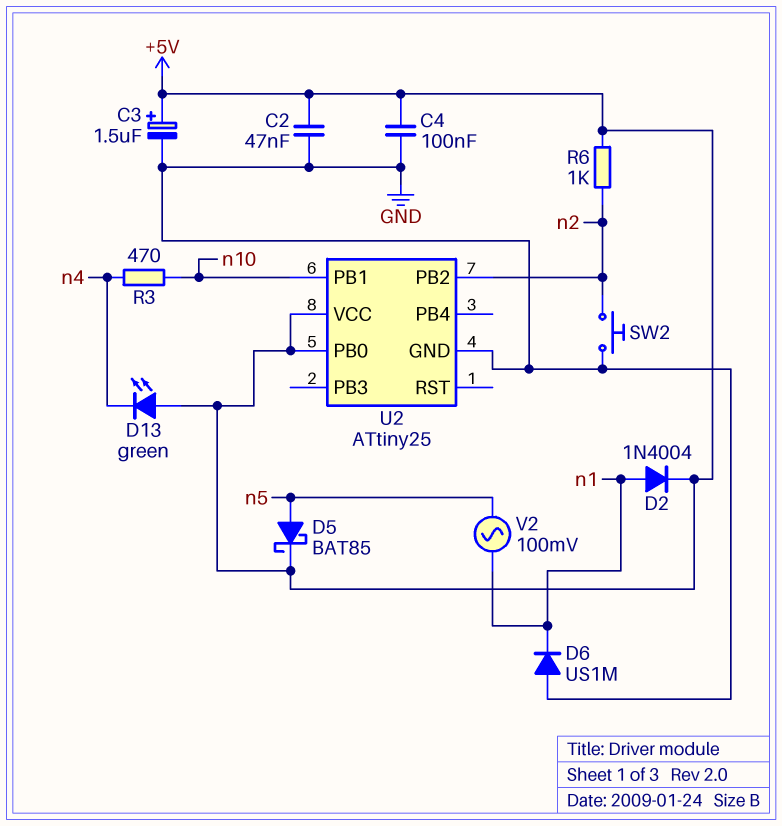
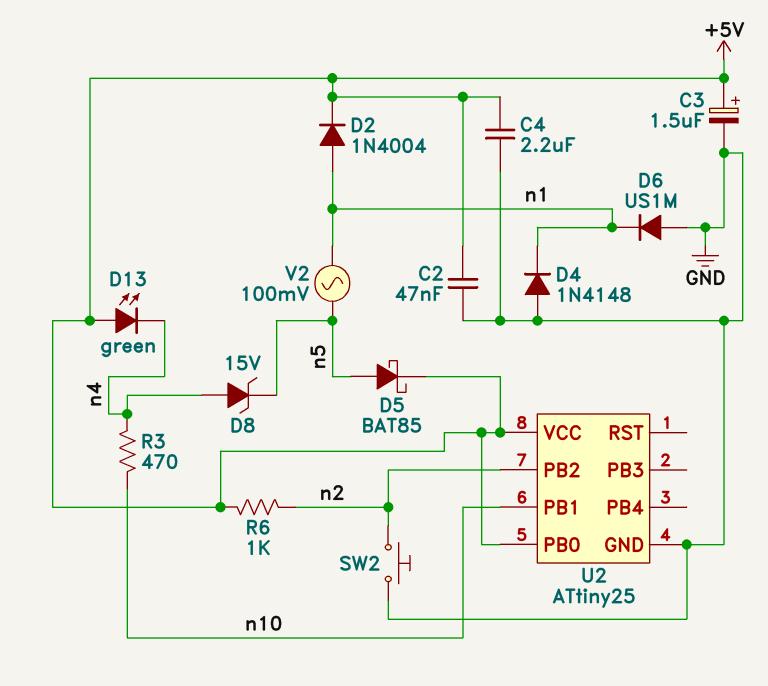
C4: 100nF (+5V, GND) -> 2.2uF (+5V, GND)
D4: none -> diode 1N4148 (A GND, K n1)
D8: none -> zener 15V (A n4, K n5)

